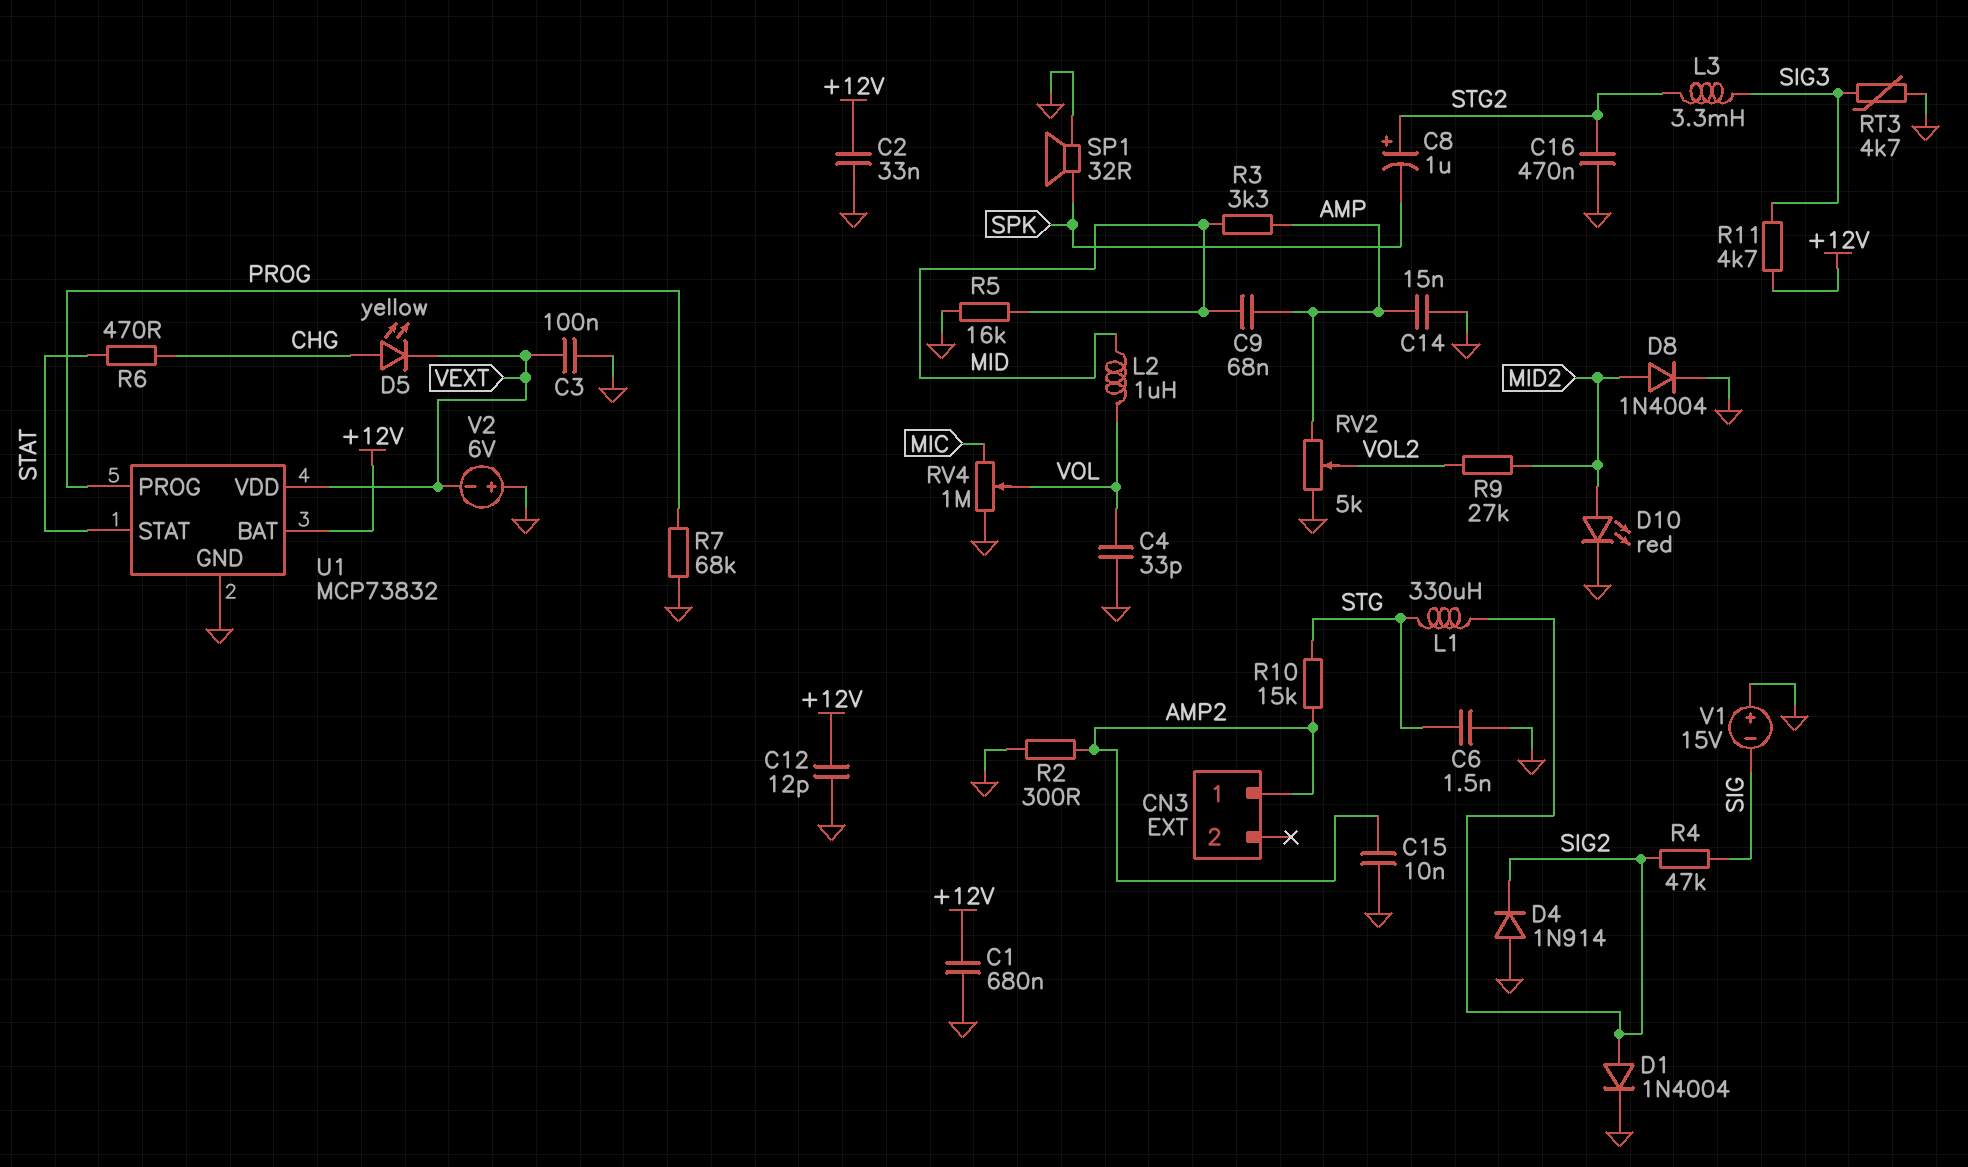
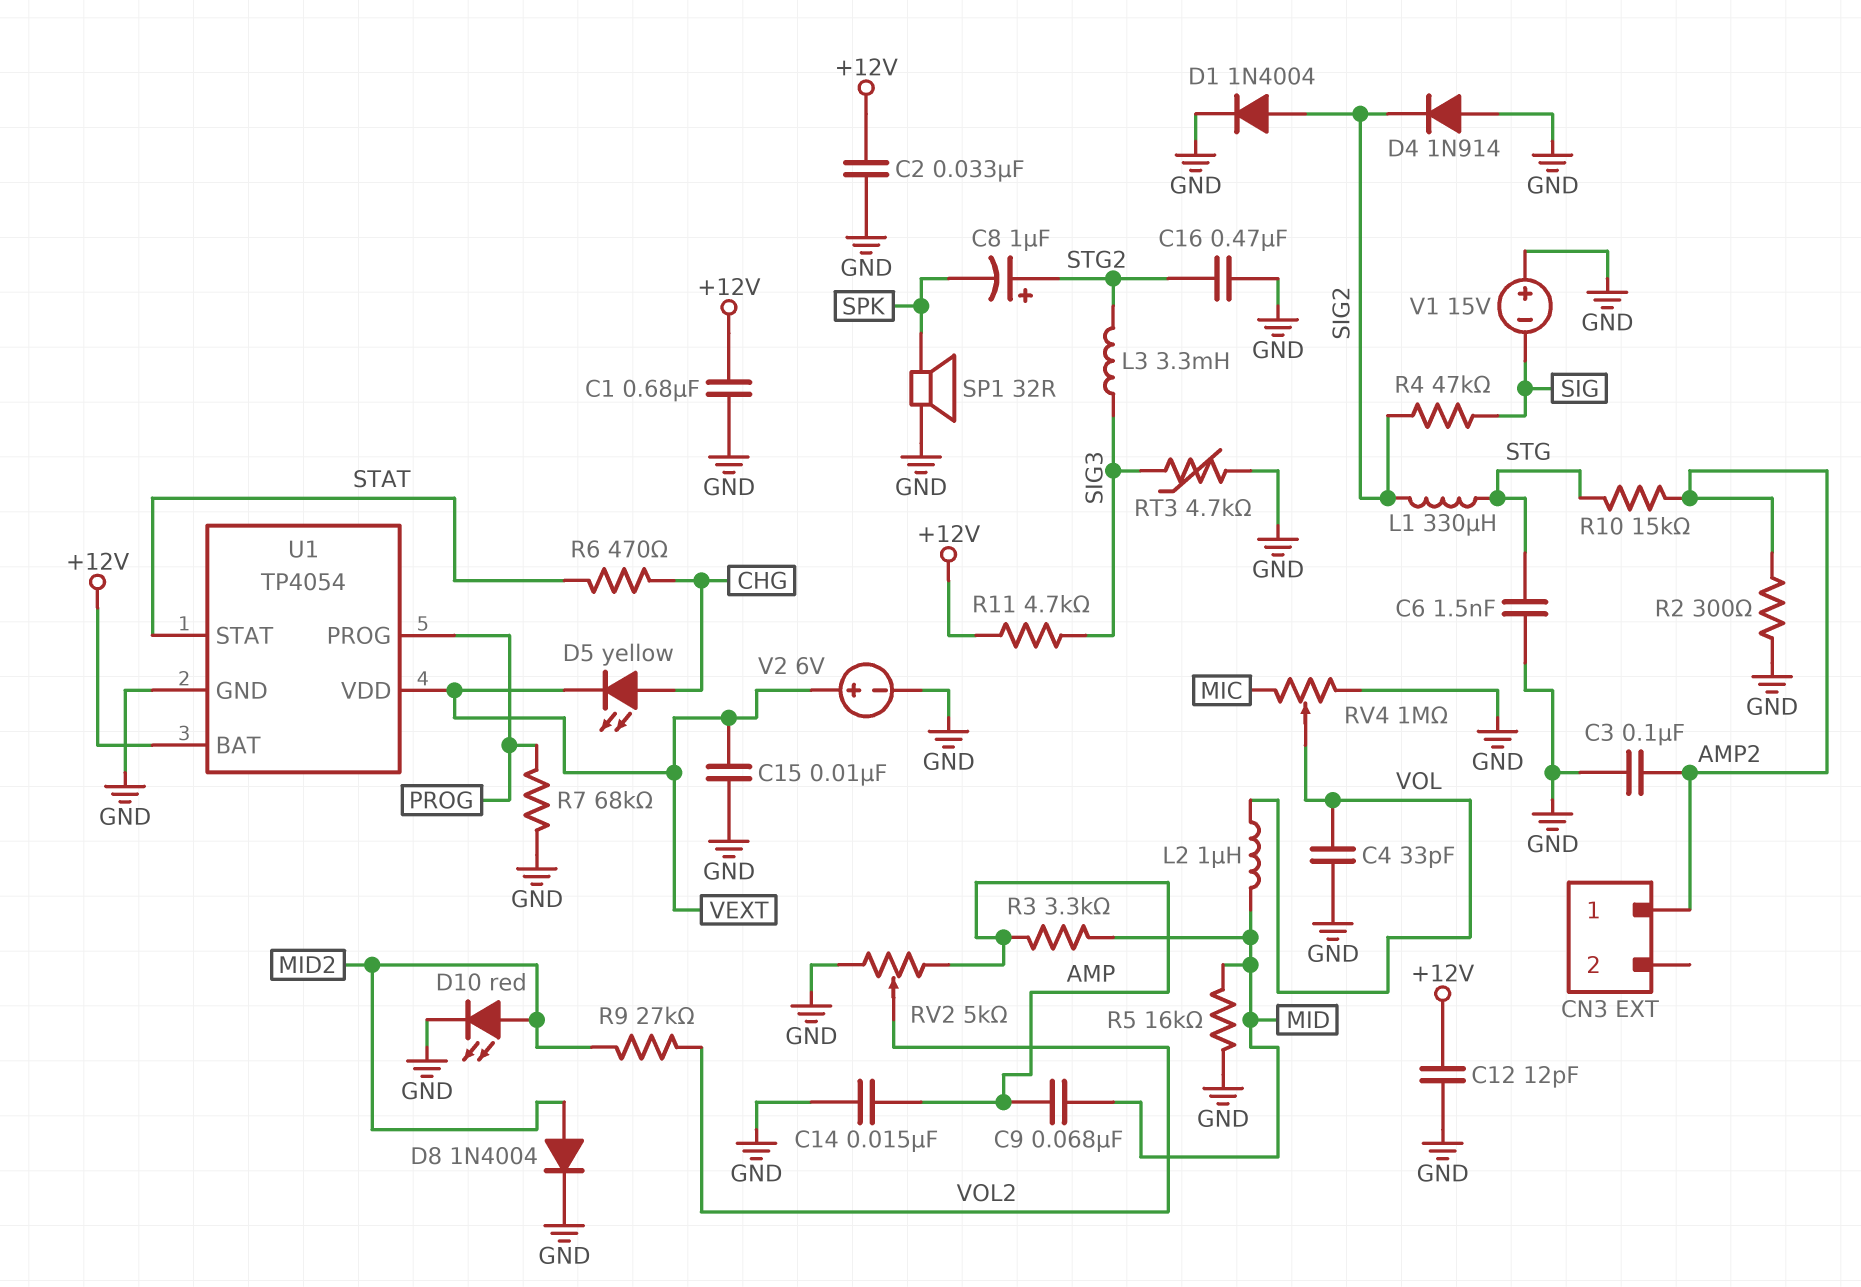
C3: 100nF (GND, VEXT) -> 100nF (AMP2, GND)
C15: 10nF (AMP2, GND) -> 10nF (GND, VEXT)
U1: MCP73832 -> TP4054
V2: 6V (plus GND, minus VEXT) -> 6V (plus VEXT, minus GND)

